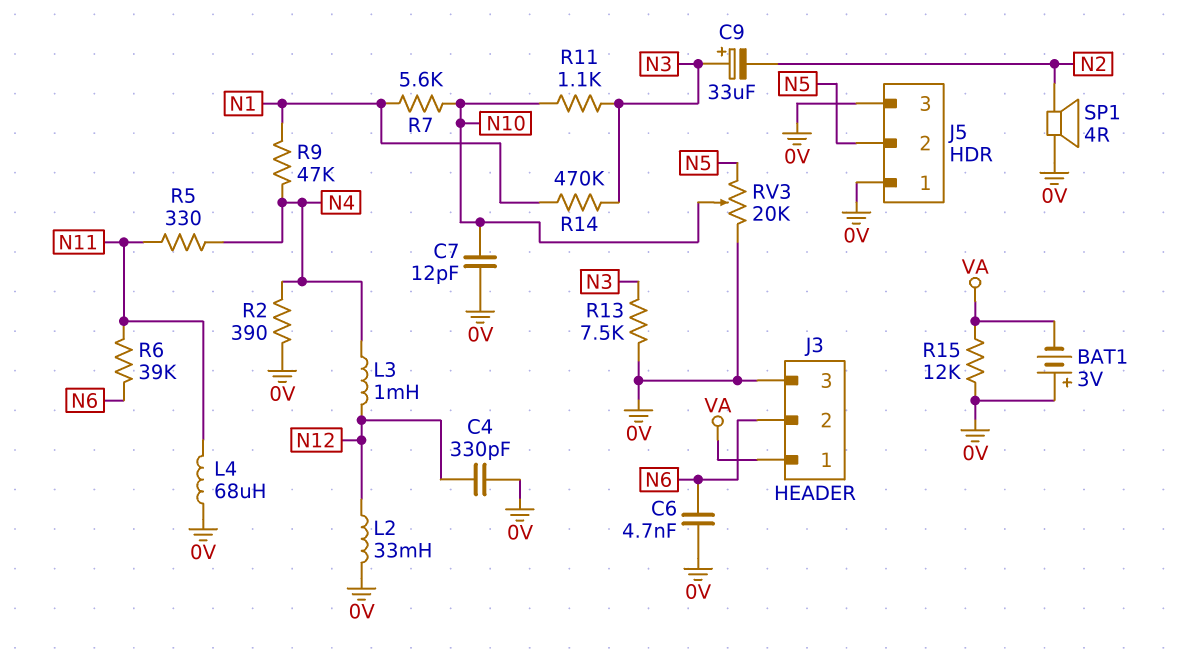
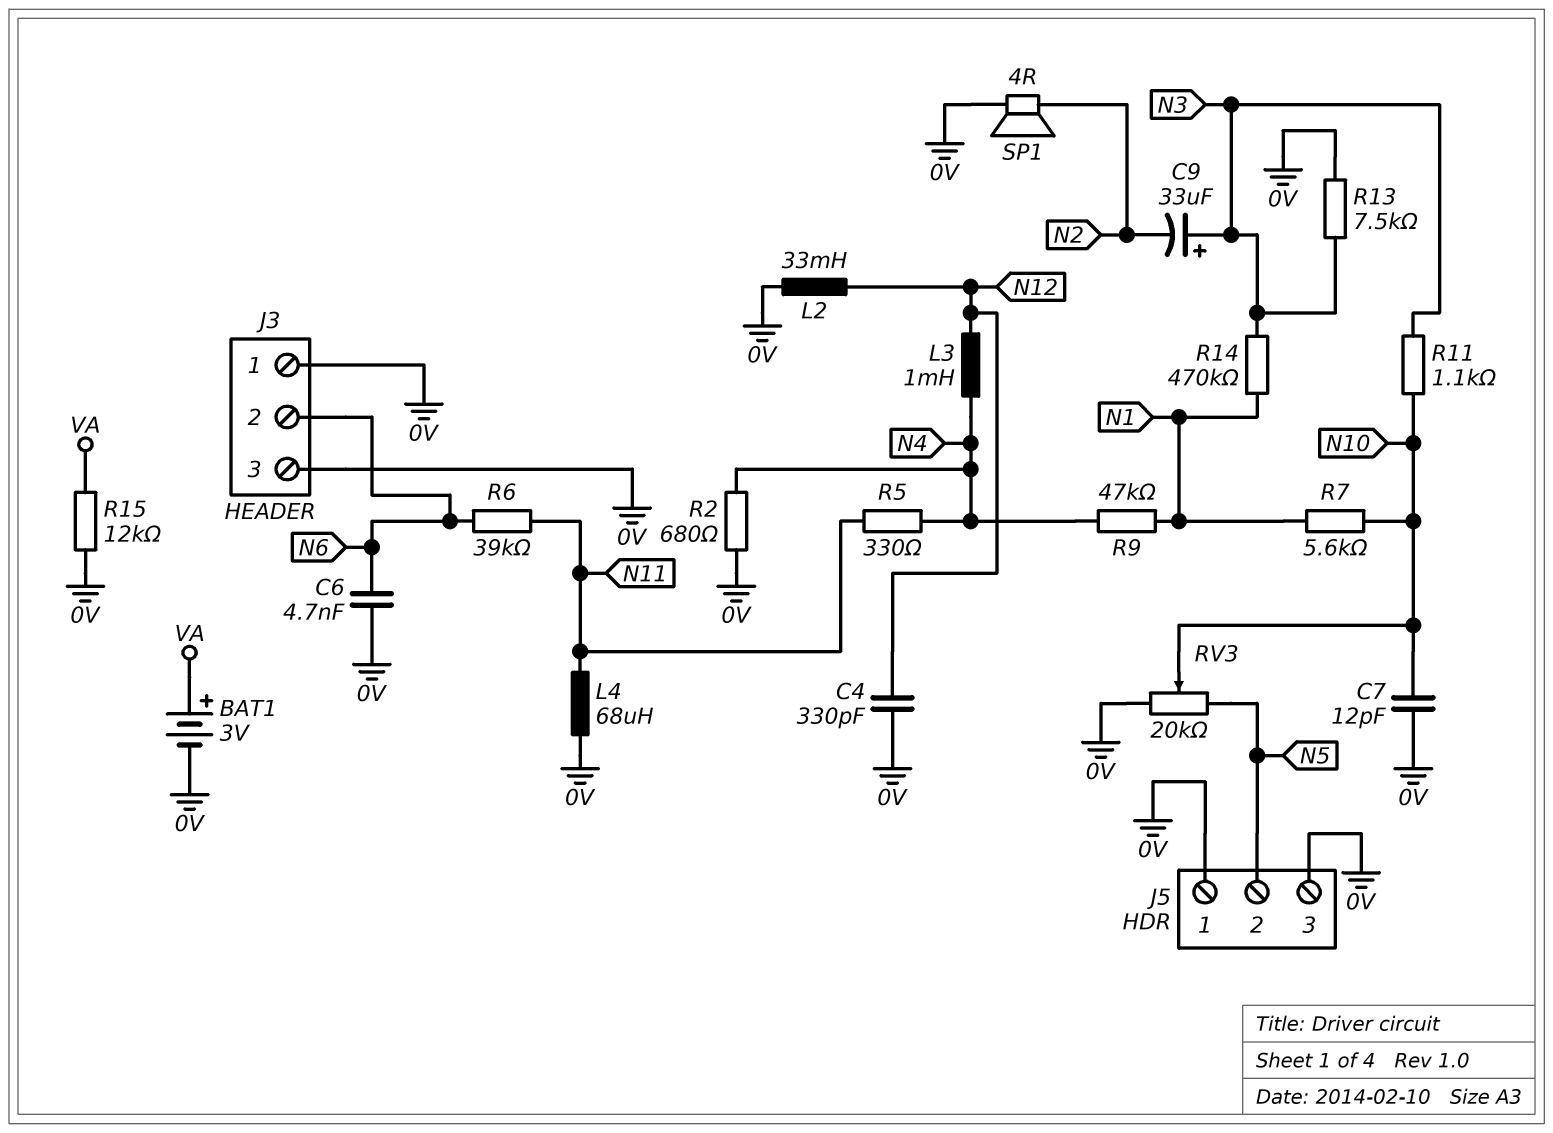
BAT1: 3V (plus 0V, minus VA) -> 3V (plus VA, minus 0V)
J3 pin 1: VA -> 0V
R2: 390 (0V, N4) -> 680 (0V, N4)

